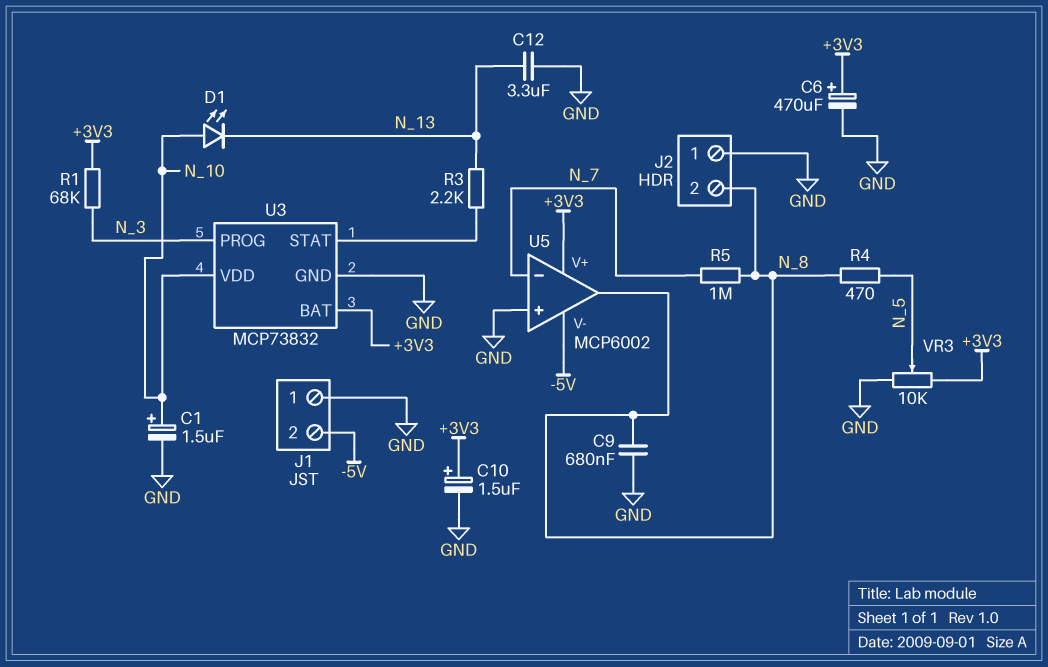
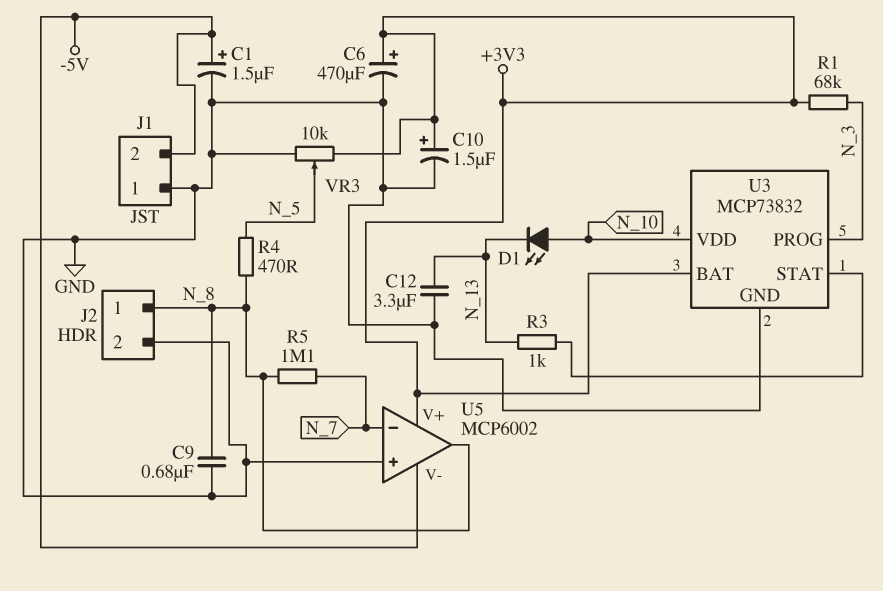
C1: 1.5uF (plus N_10, minus GND) -> 1.5uF (plus -5V, minus GND)
J2 pin 1: GND -> N_8
J2 pin 2: N_8 -> GND
R3: 2.2k (N_13, U3/STAT) -> 1k (N_13, U3/STAT)
R5: 1M (N_7, N_8) -> 1.1M (N_7, N_8)

